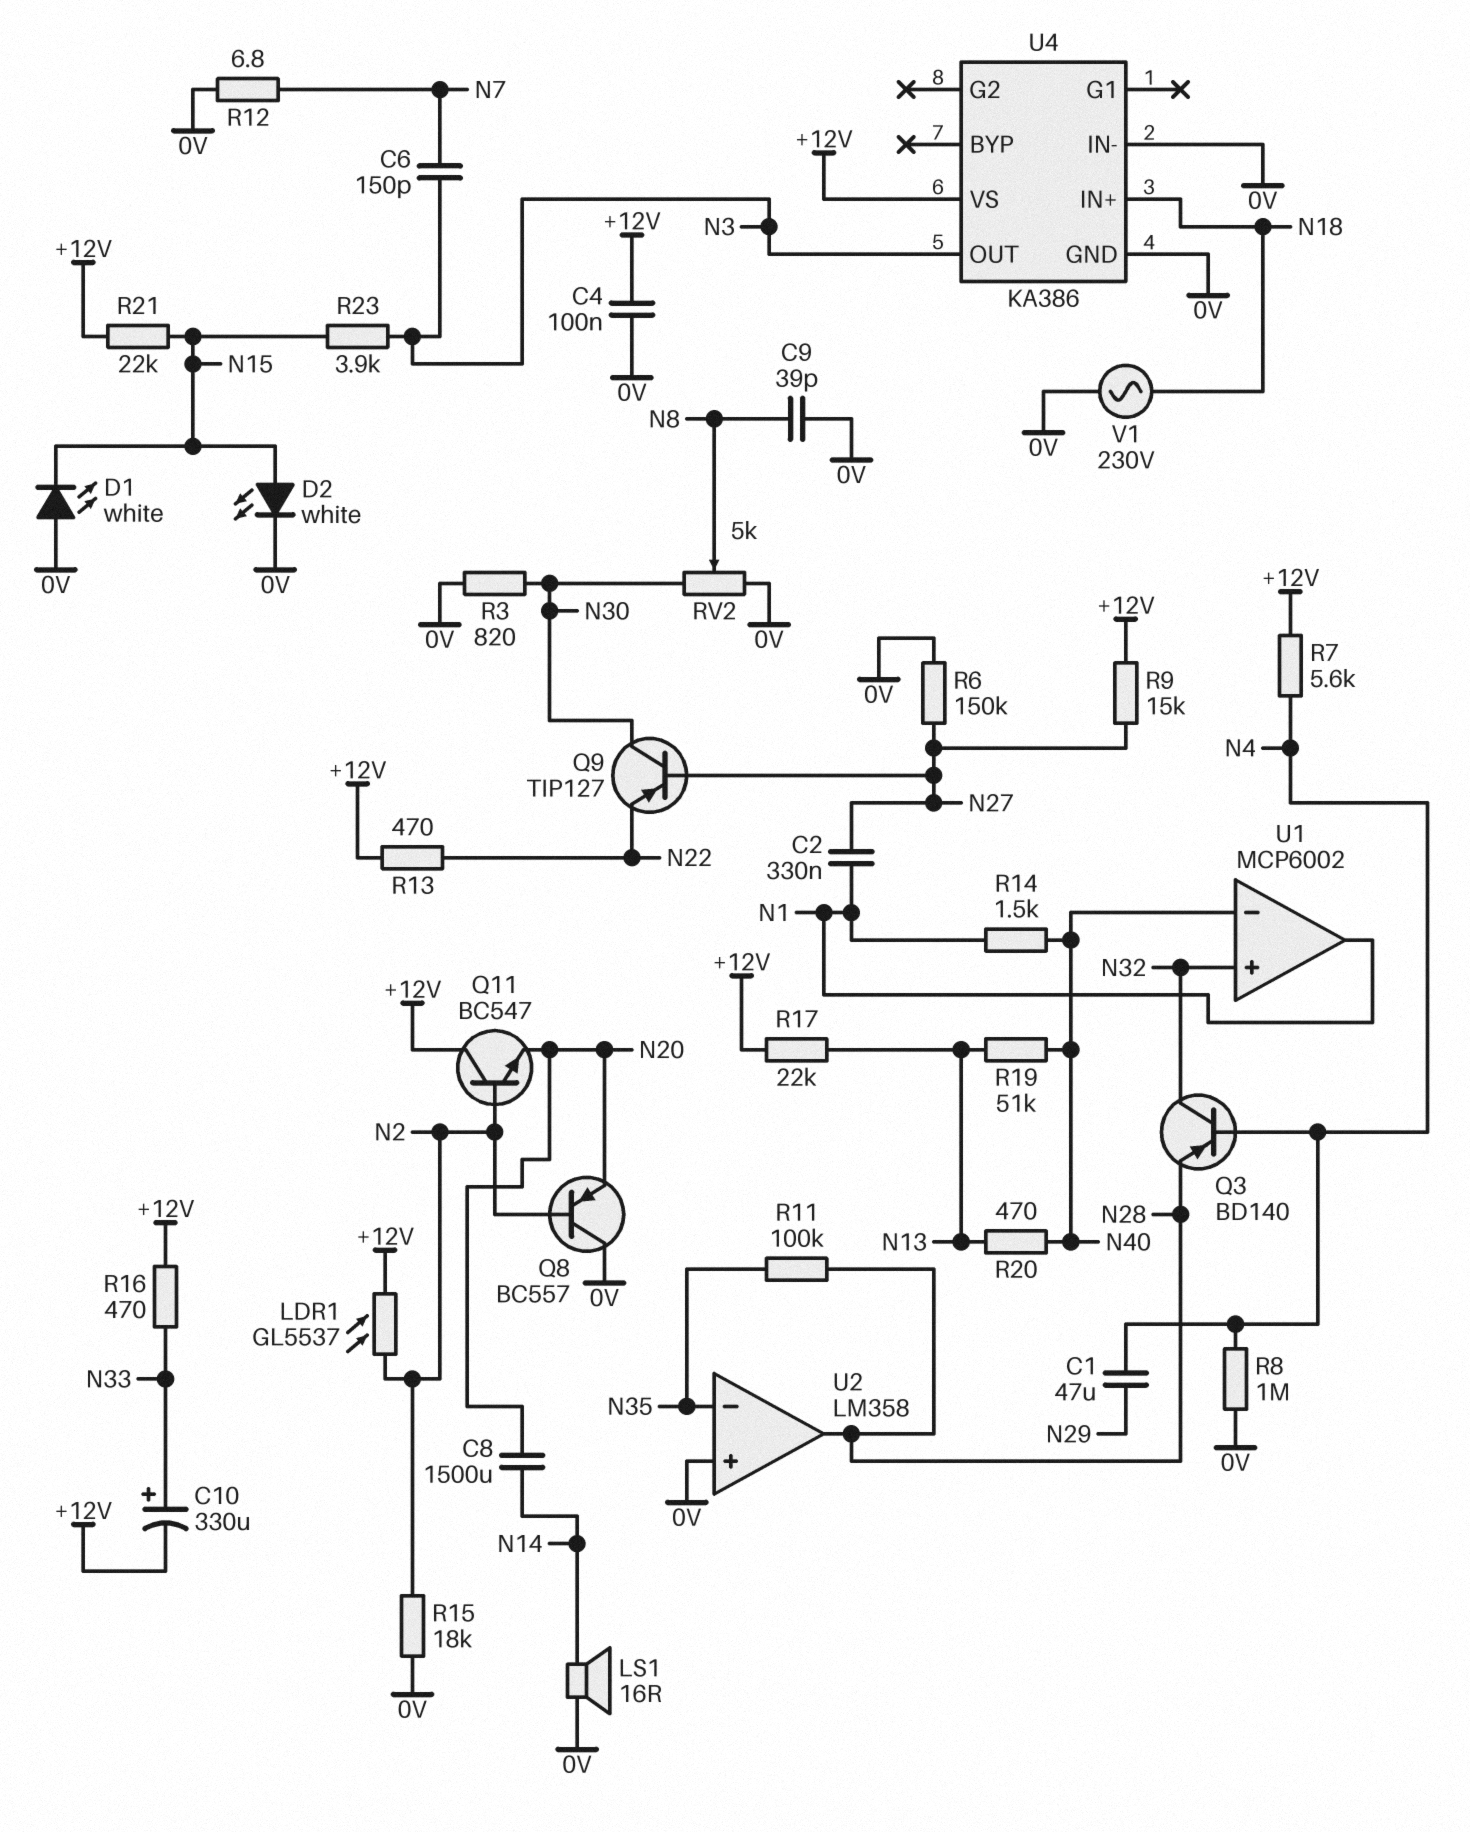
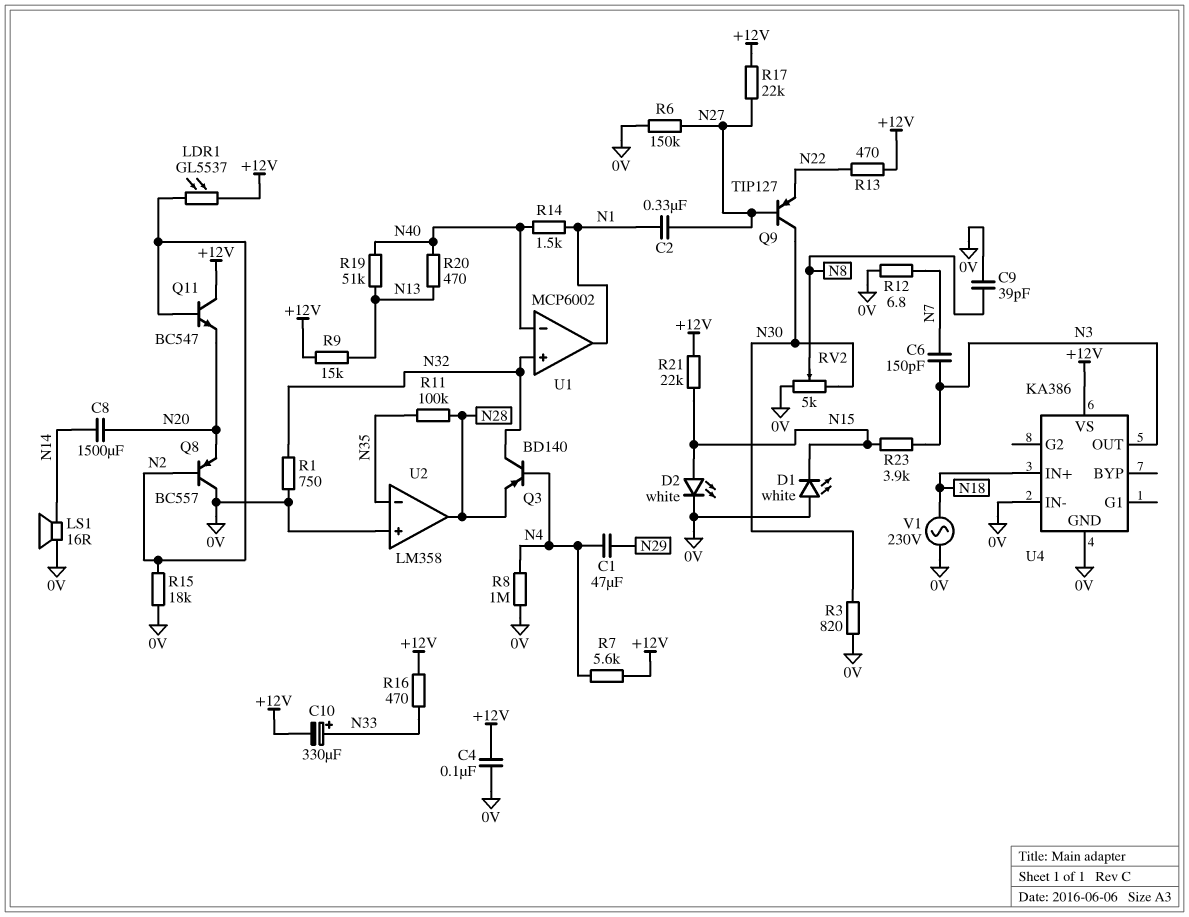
R1: none -> 750 (0V, N32)
R9: 15k (+12V, N27) -> 15k (+12V, N13)
R17: 22k (+12V, N13) -> 22k (+12V, N27)

